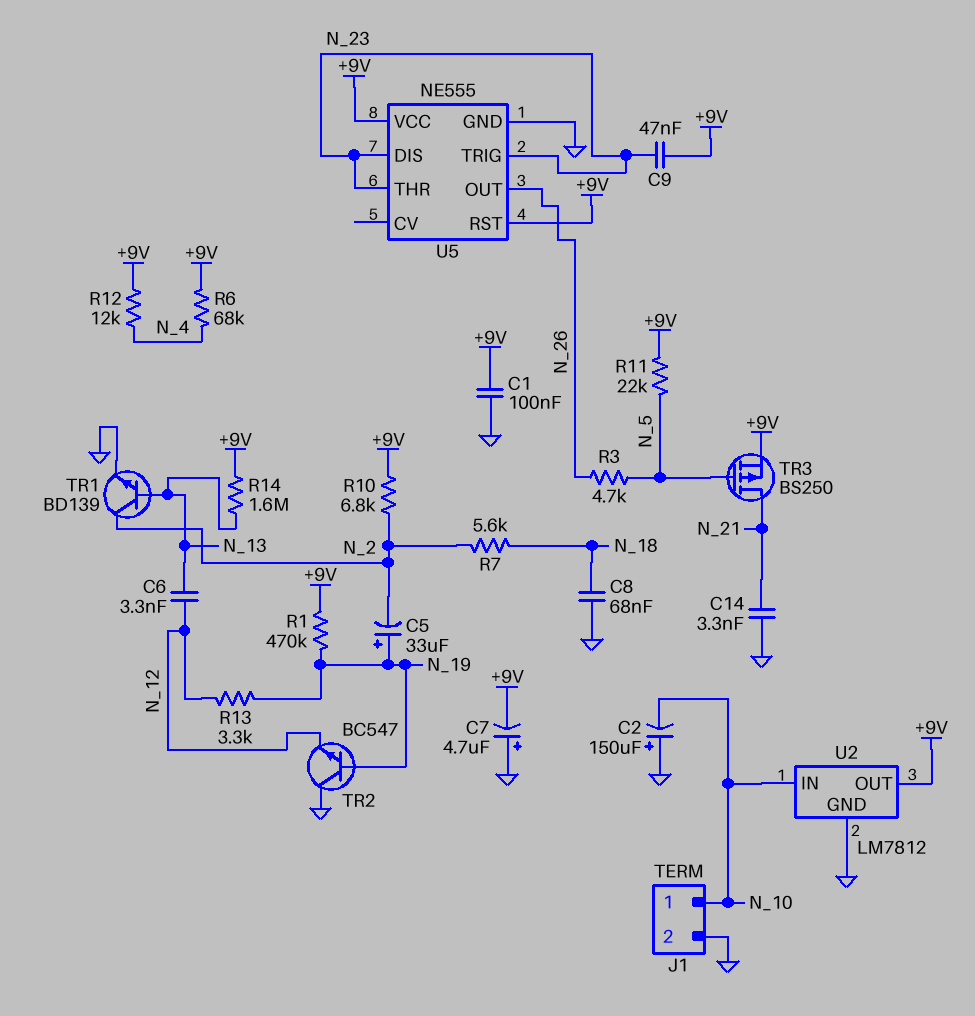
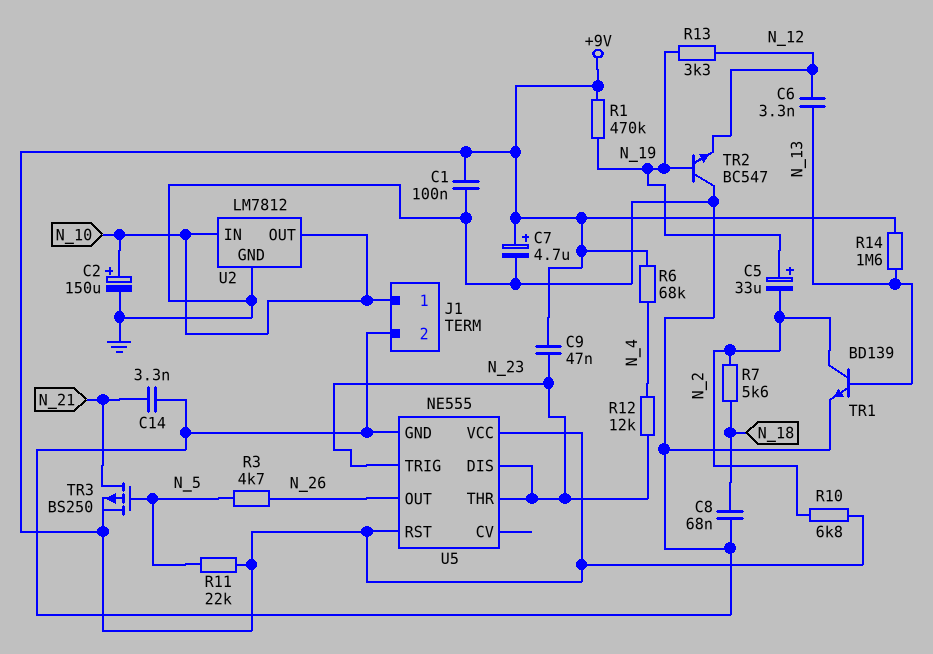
C2: 150uF (plus GND, minus N_10) -> 150uF (plus N_10, minus GND)
C7: 4.7uF (plus GND, minus +9V) -> 4.7uF (plus +9V, minus GND)
R12: 12k (+9V, N_4) -> 12k (N_4, N_23)
U2 pin OUT: +9V -> N_10

